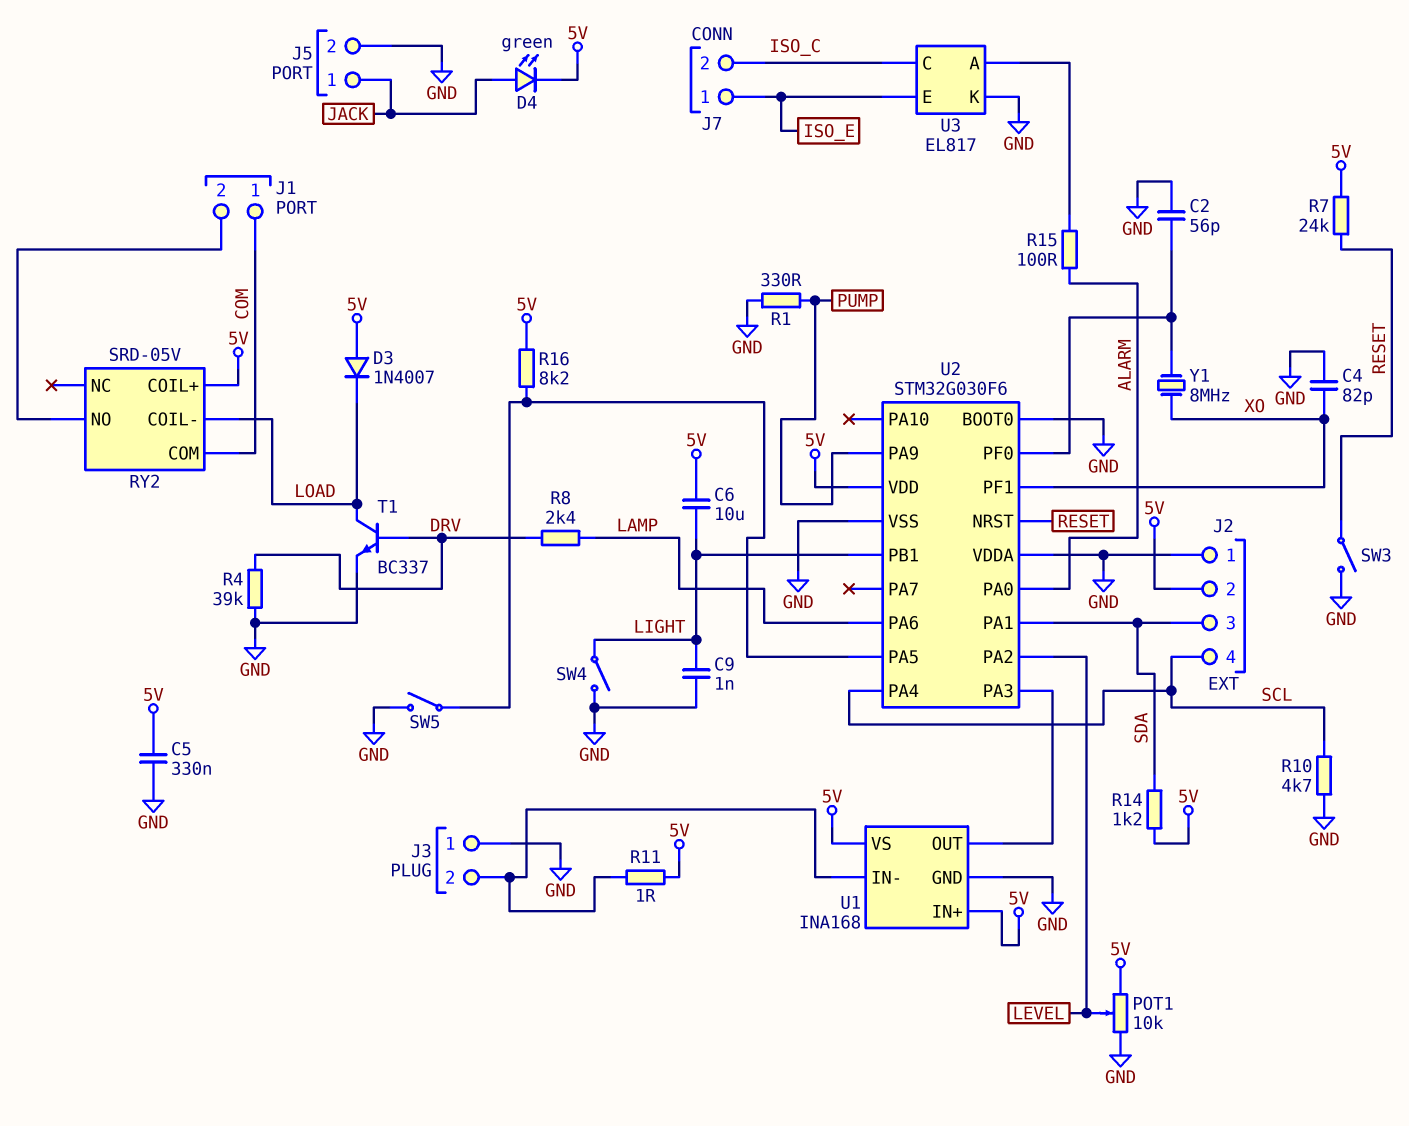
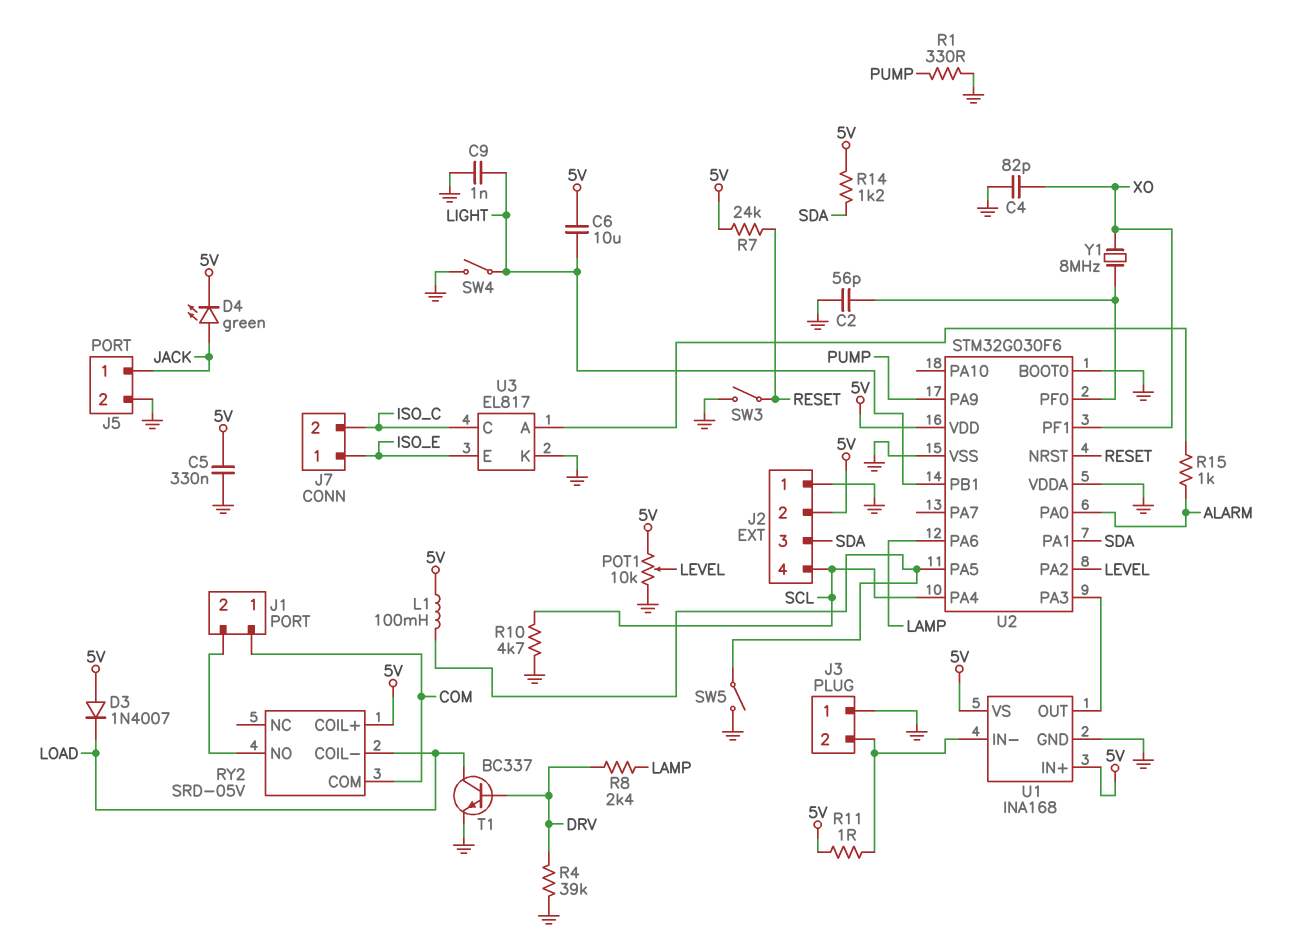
L1: none -> 100mH (5V, U2/PA5)
R15: 100 (ALARM, U3/A) -> 1k (ALARM, U3/A)
R16: 8.2k (5V, U2/PA5) -> none

